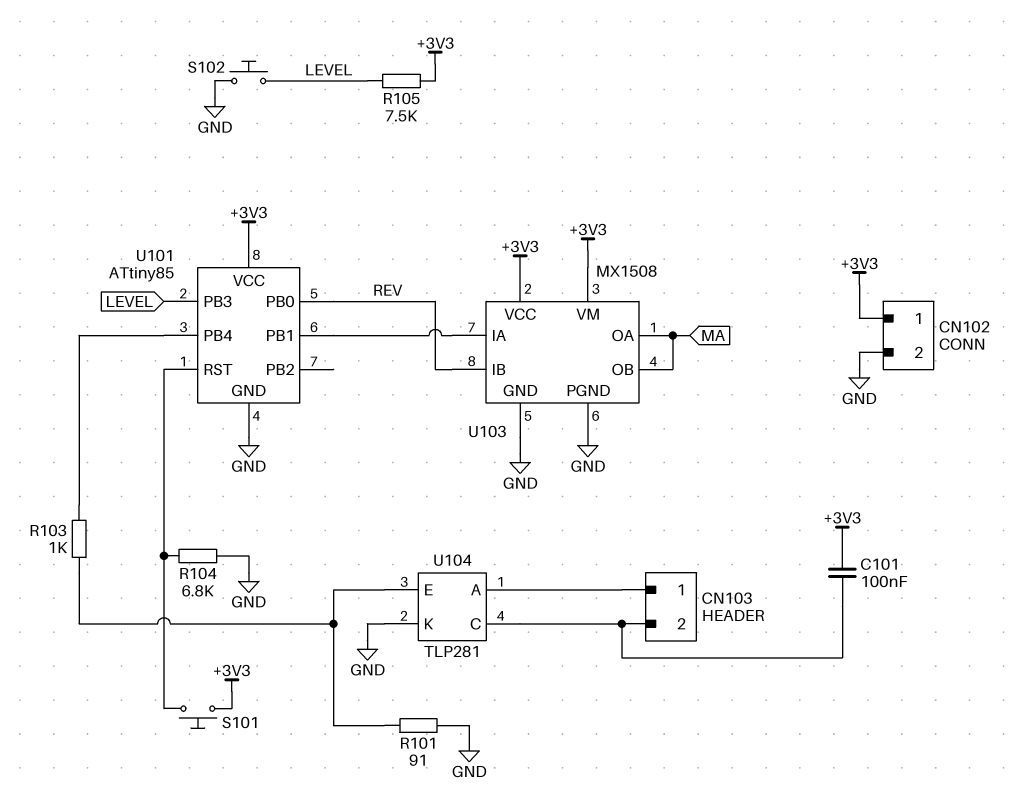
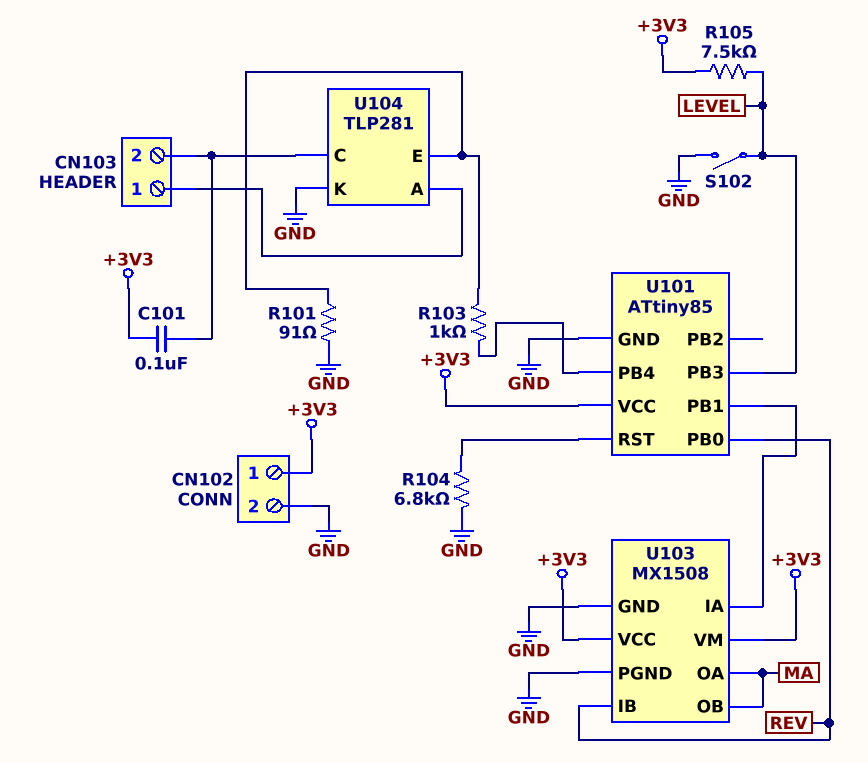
S101: button (+3V3, U101/RST) -> none
S102: button (GND, LEVEL) -> switch (GND, LEVEL)

